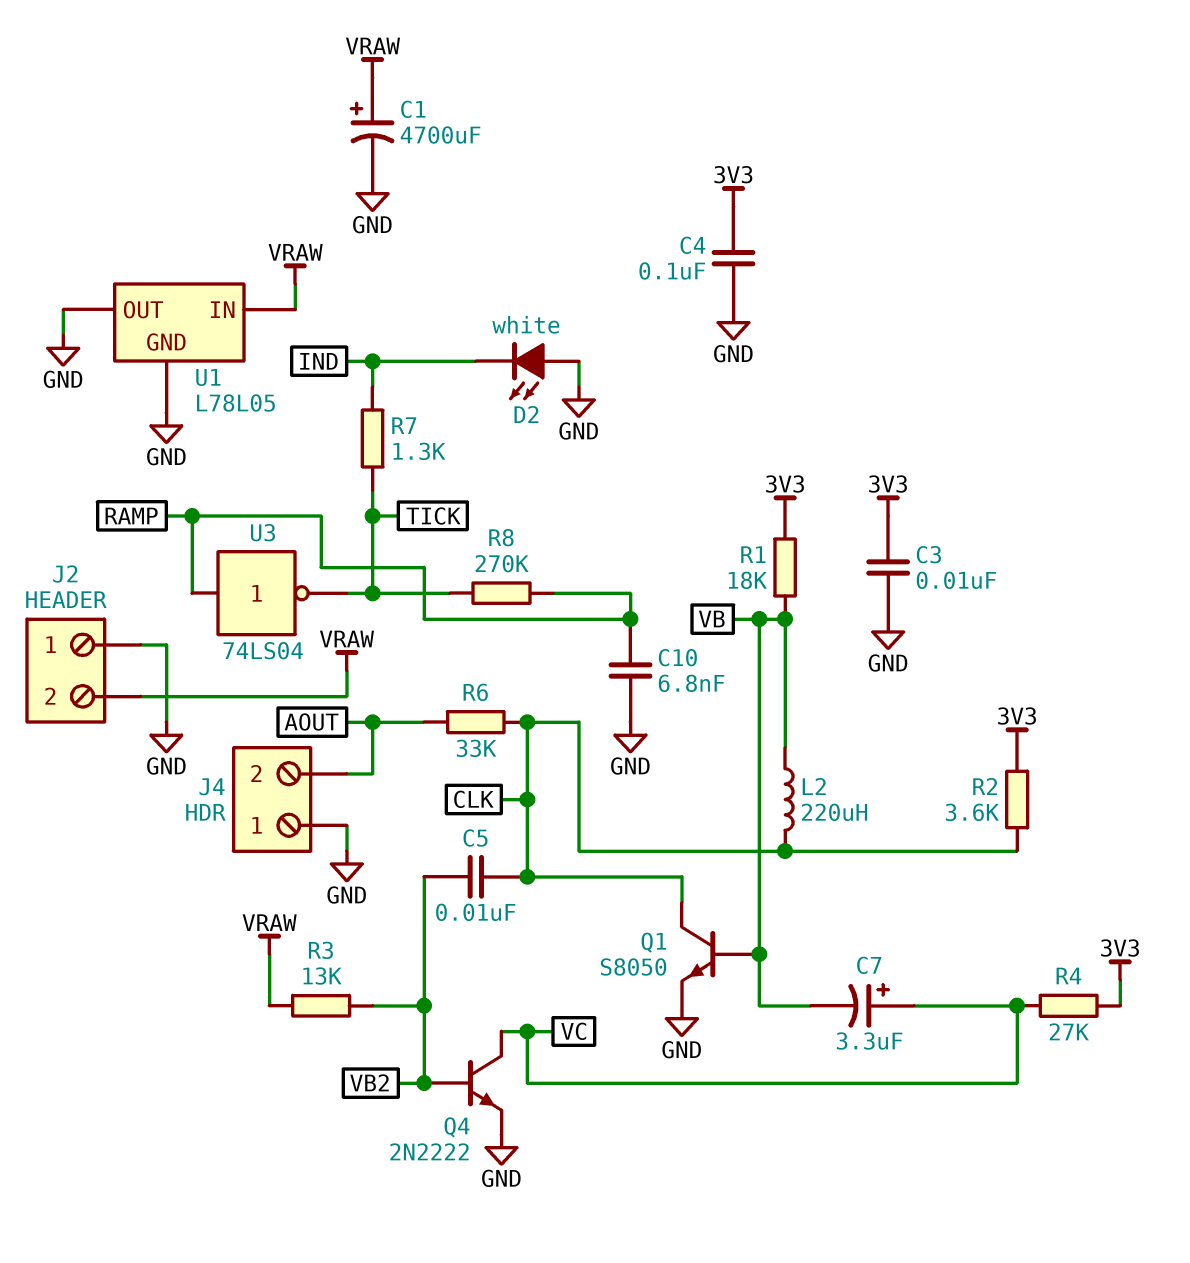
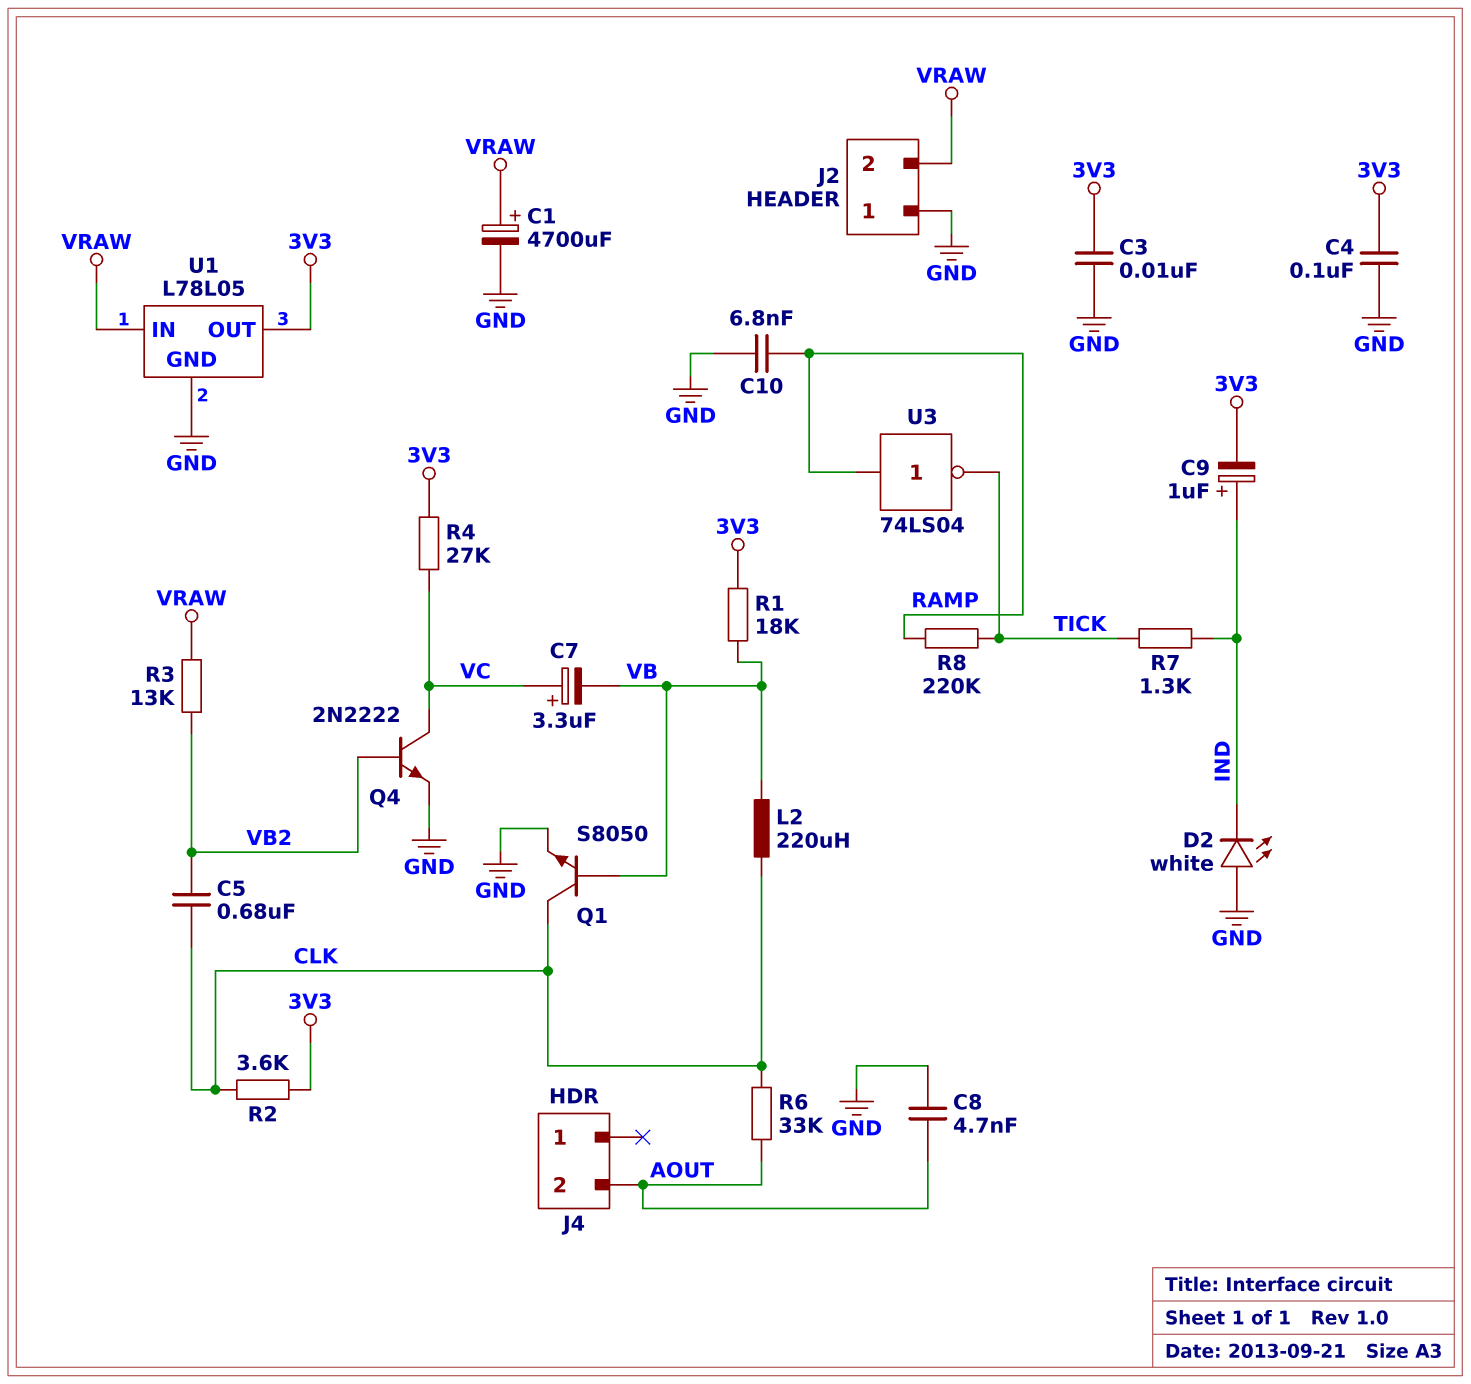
C5: 10nF (CLK, VB2) -> 680nF (CLK, VB2)
C8: none -> 4.7nF (AOUT, GND)
C9: none -> 1uF (plus IND, minus 3V3)
J4 pin 1: GND -> none
R8: 270k (RAMP, TICK) -> 220k (RAMP, TICK)
U1 pin OUT: GND -> 3V3

